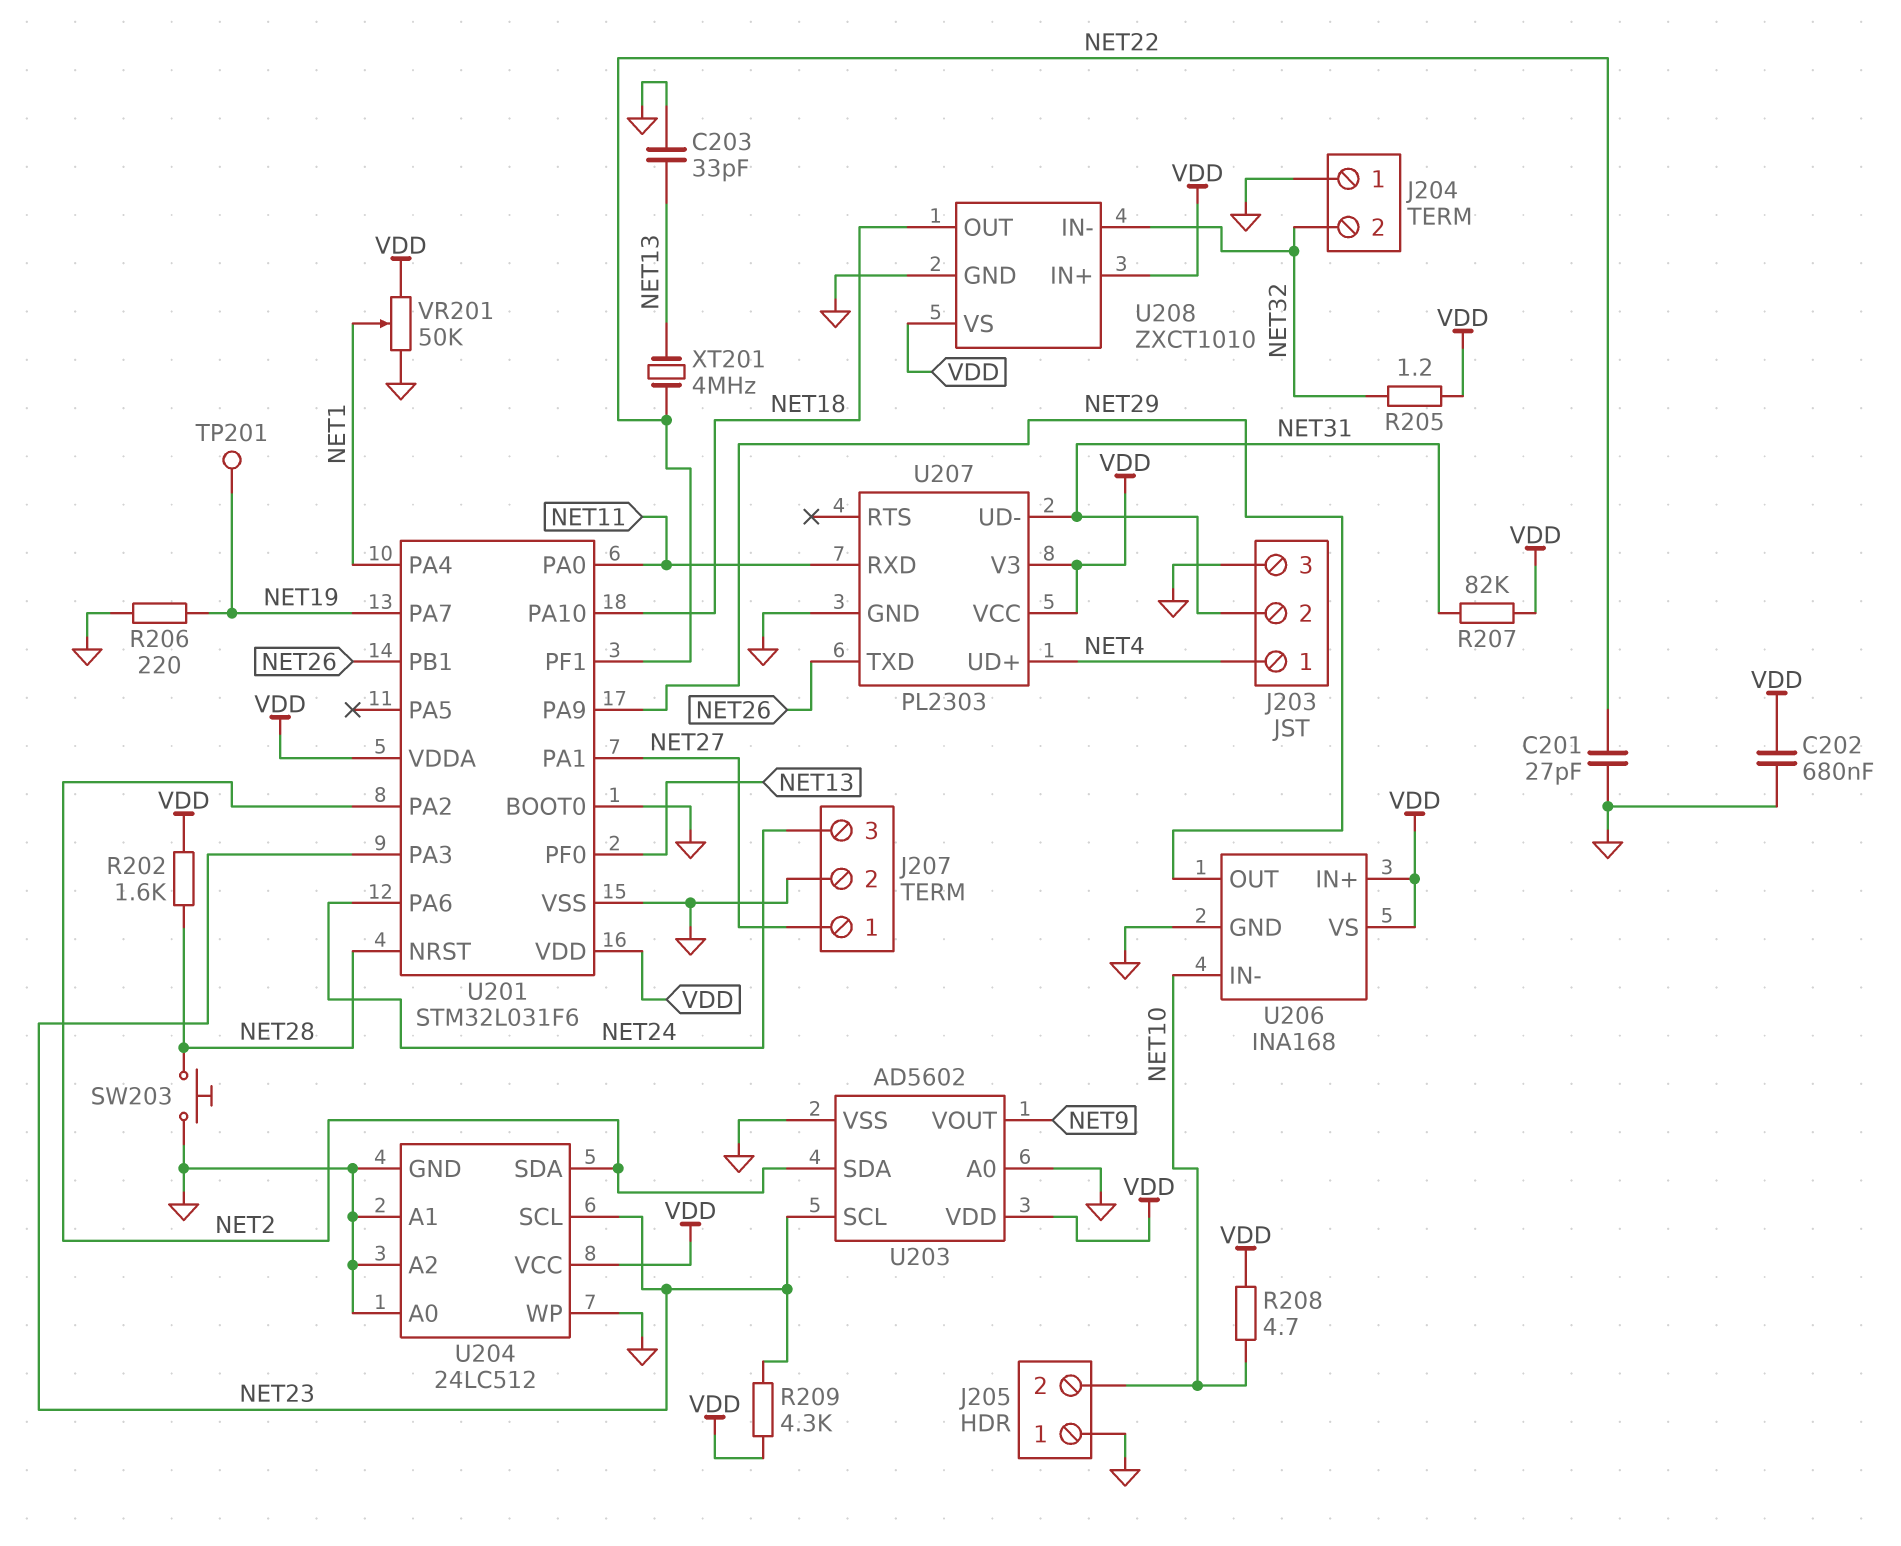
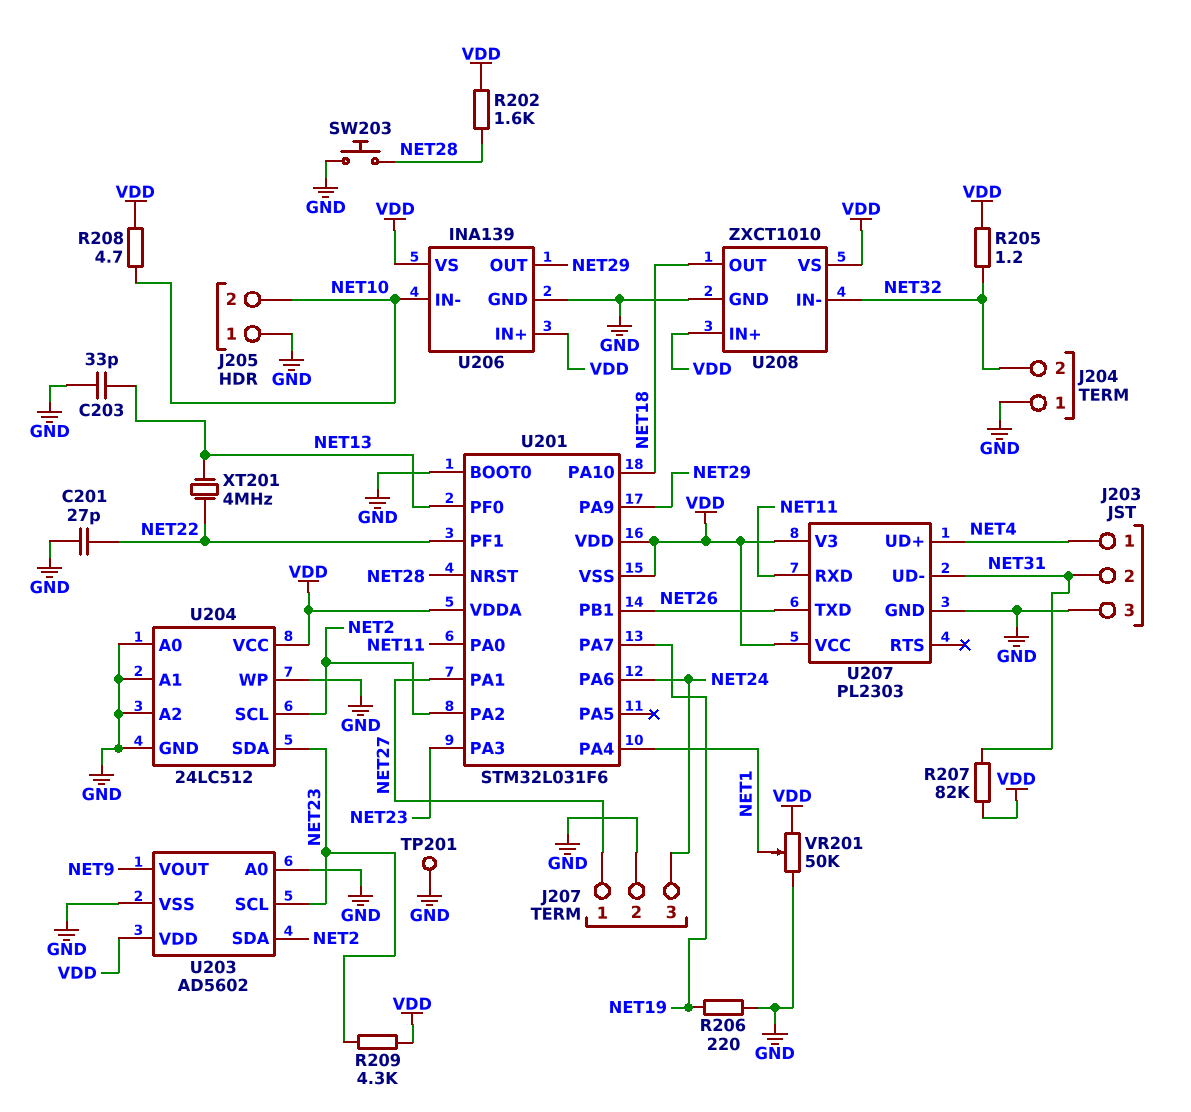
C202: 680nF (GND, VDD) -> none
TP201: test point (NET19) -> test point (GND)
U201 pin VSS: GND -> VDD
U204 pin SCL: NET23 -> NET2
U204 pin SDA: NET2 -> NET23
U206: INA168 -> INA139

